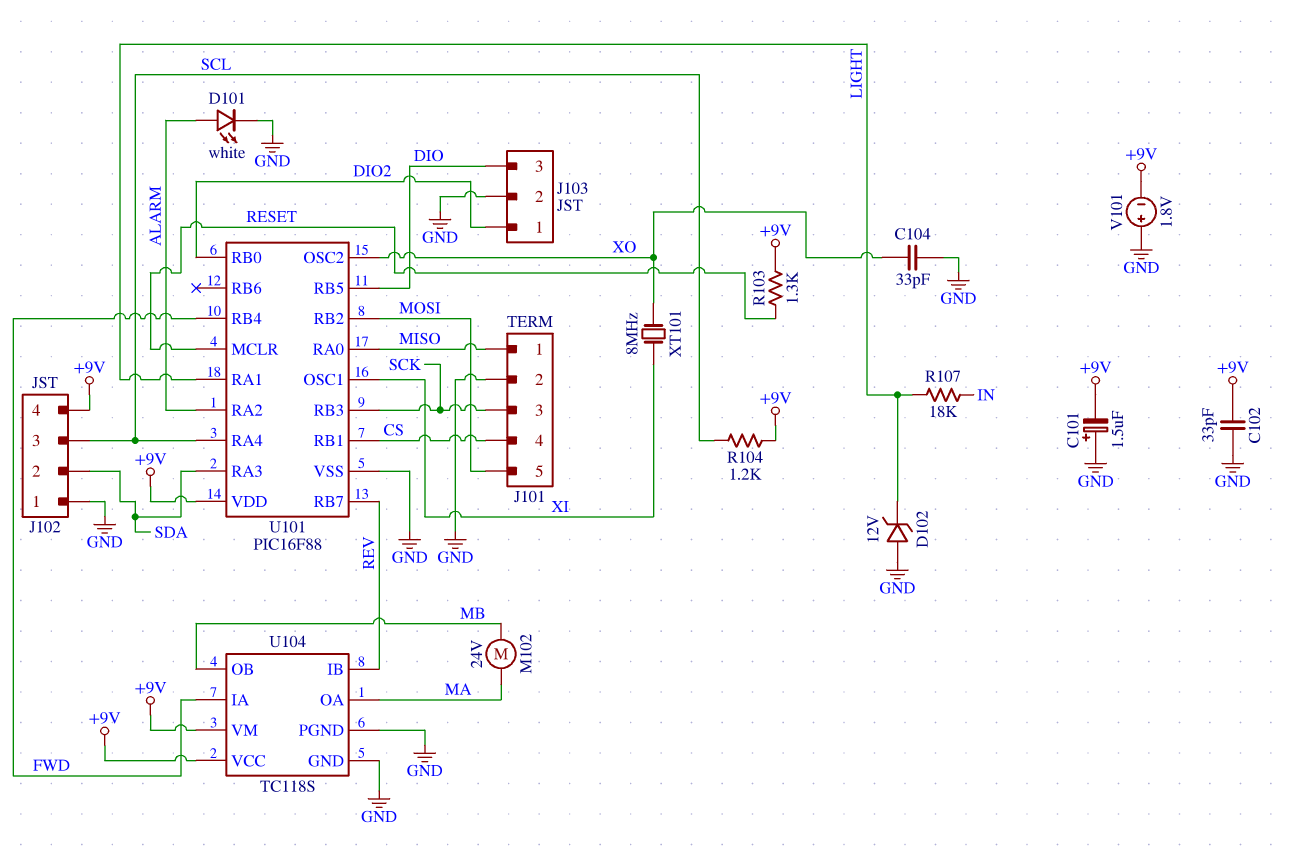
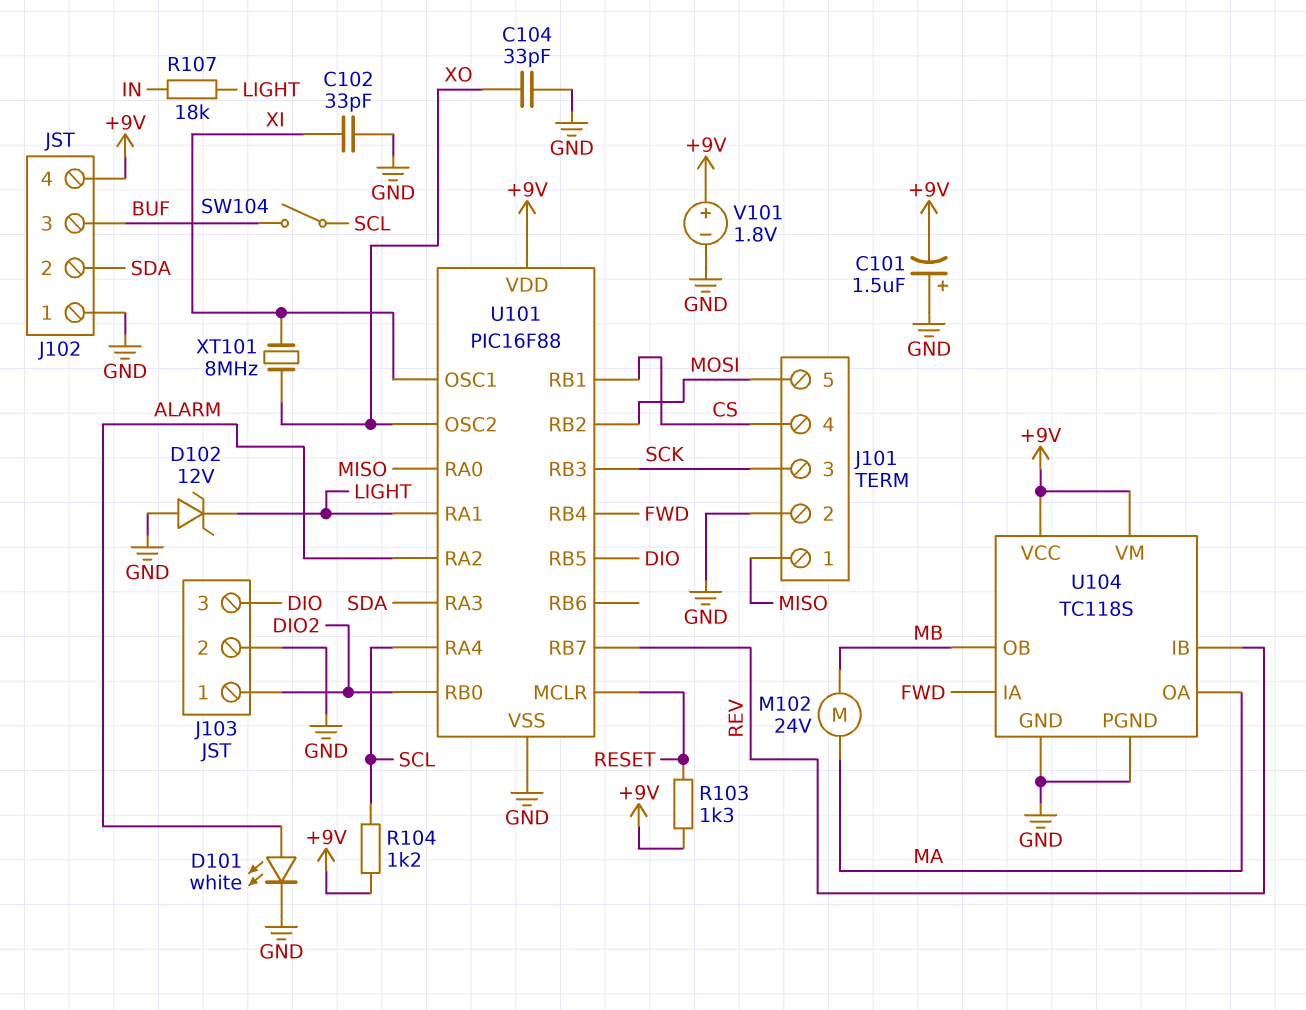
C102: 33pF (+9V, GND) -> 33pF (GND, XI)
J102 pin 3: SCL -> BUF
SW104: none -> switch (BUF, SCL)
V101: 1.8V (plus GND, minus +9V) -> 1.8V (plus +9V, minus GND)

